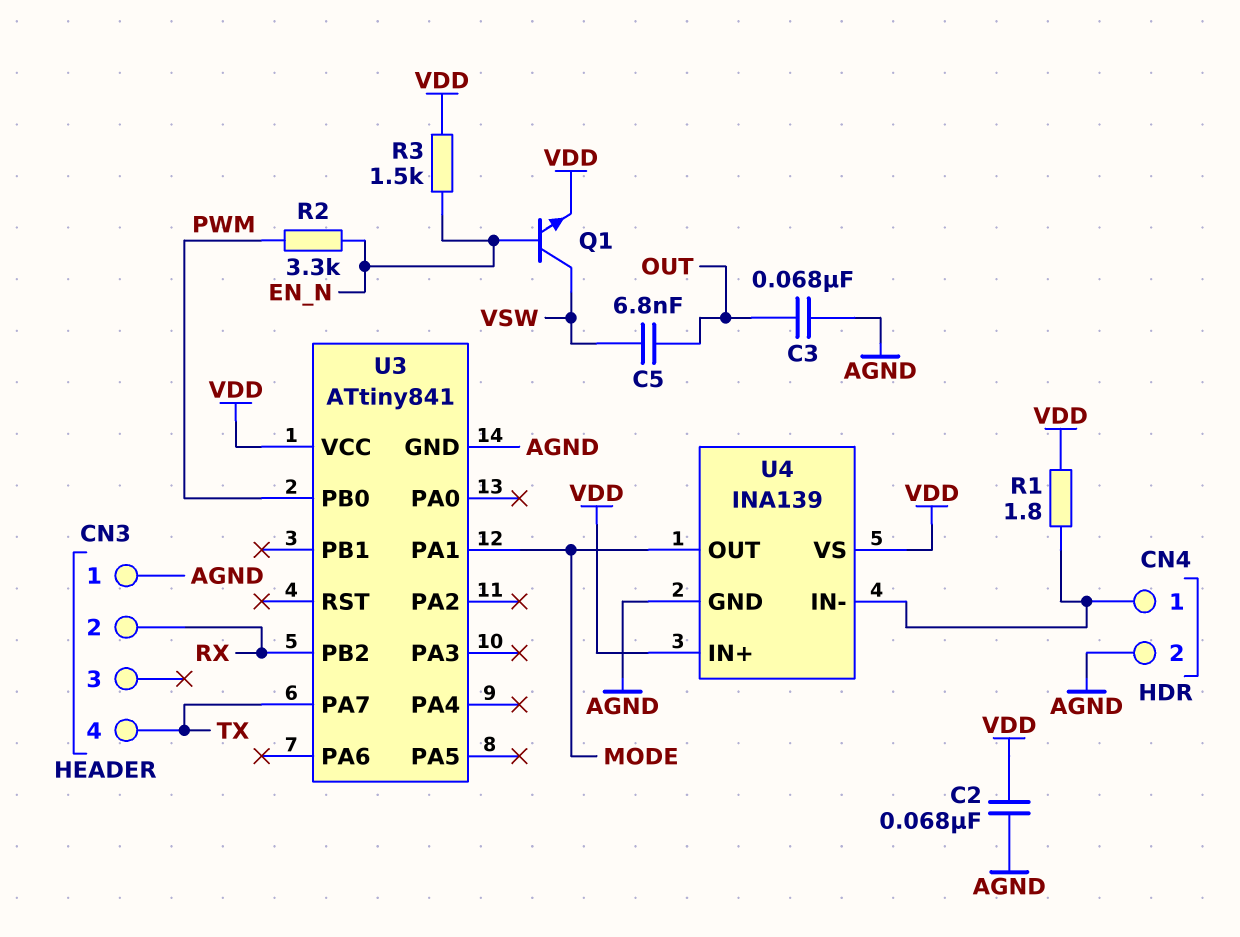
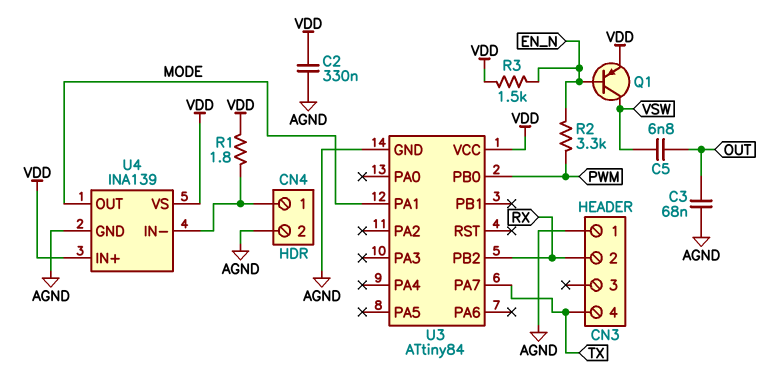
C2: 68nF (AGND, VDD) -> 330nF (AGND, VDD)
Q1: NPN (B EN_N, C VSW, E VDD) -> PNP (B EN_N, C VSW, E VDD)
U3: ATtiny841 -> ATtiny84

